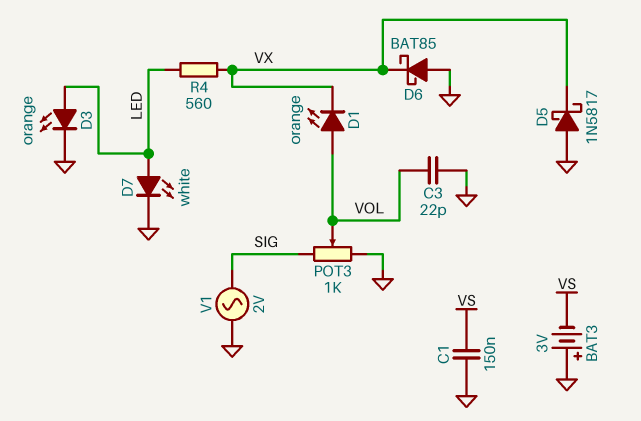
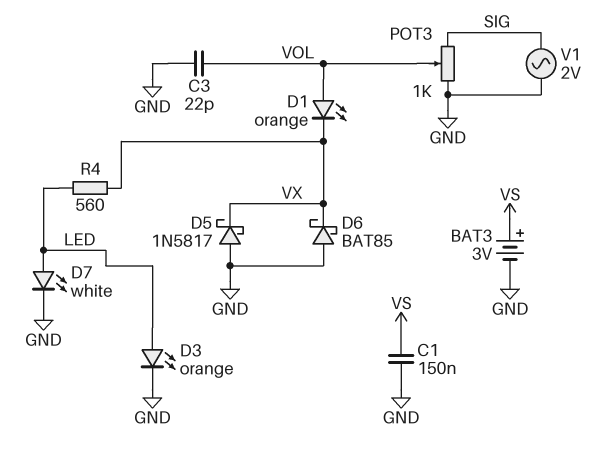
BAT3: 3V (plus GND, minus VS) -> 3V (plus VS, minus GND)

